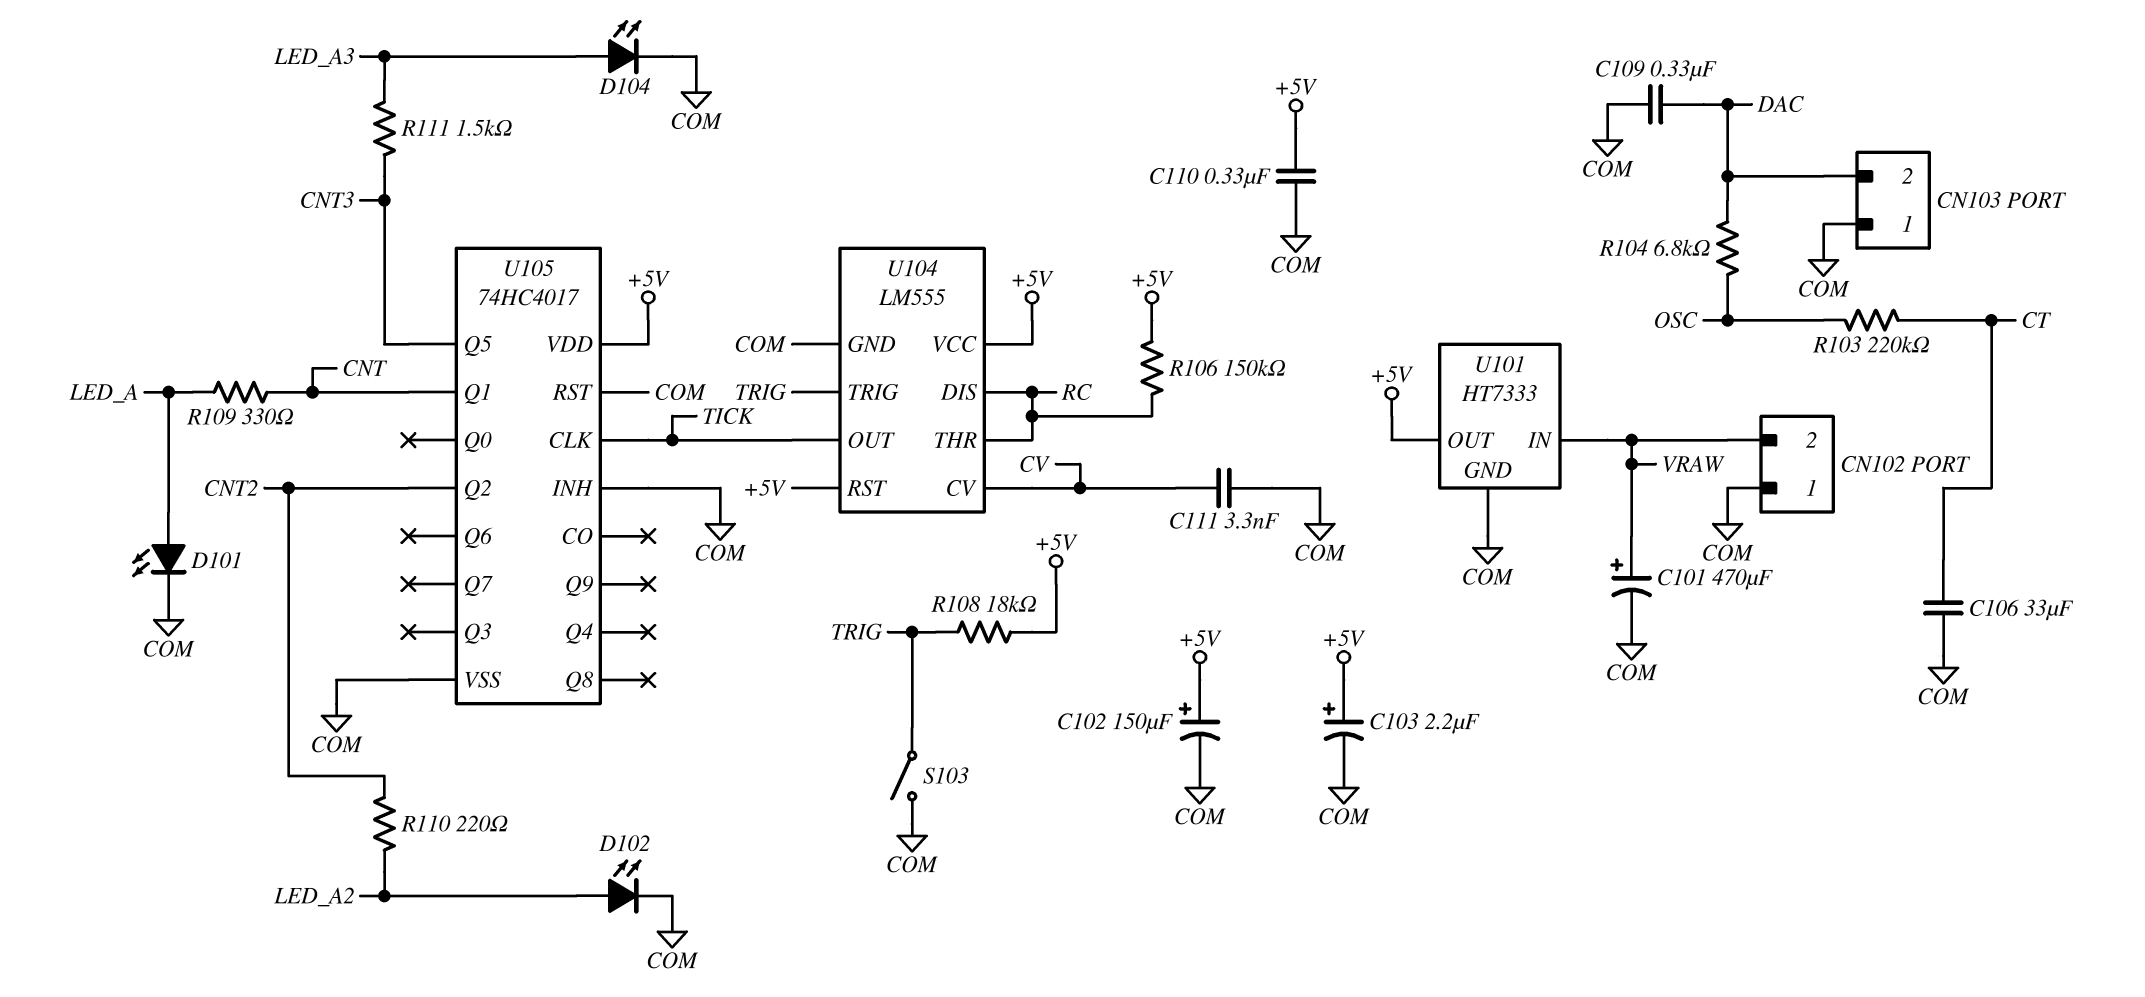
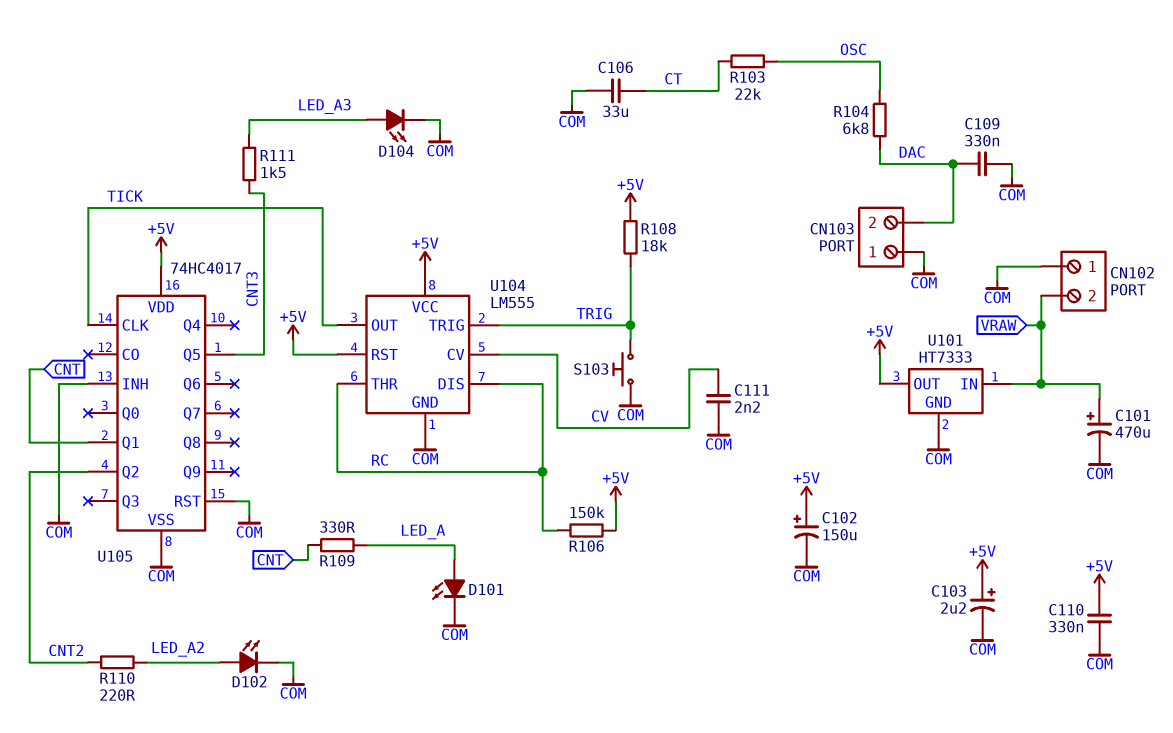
C111: 3.3nF (COM, CV) -> 2.2nF (COM, CV)
R103: 220k (CT, OSC) -> 22k (CT, OSC)
S103: switch (COM, TRIG) -> button (COM, TRIG)

